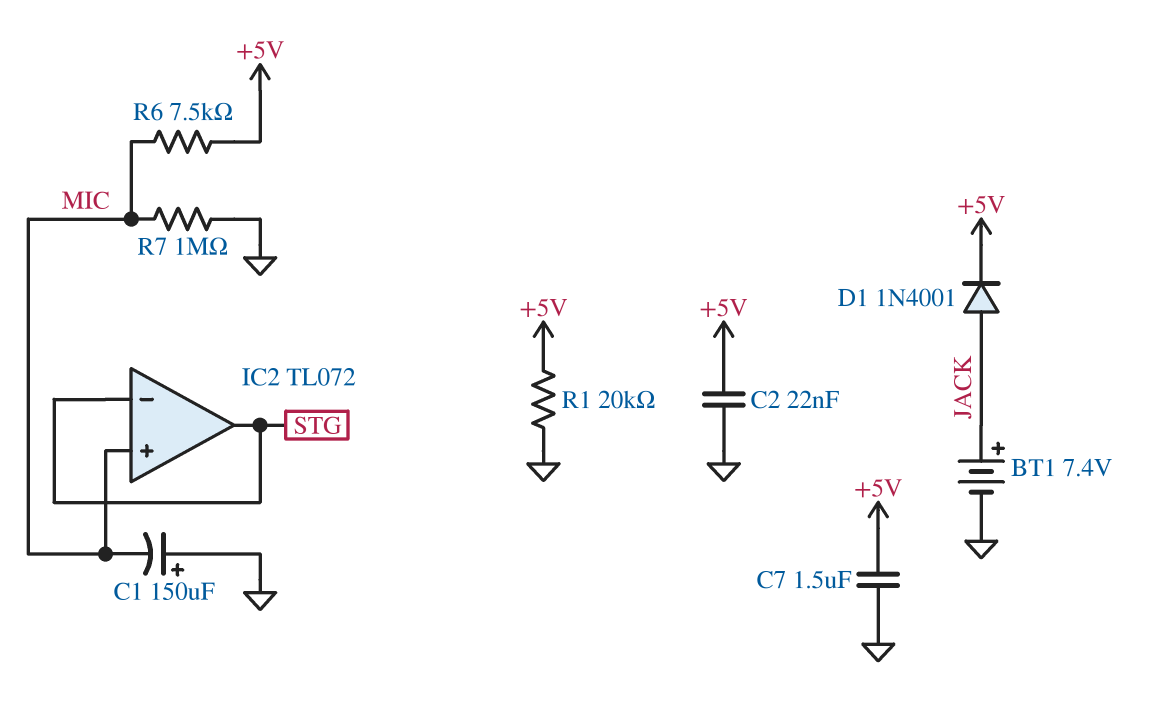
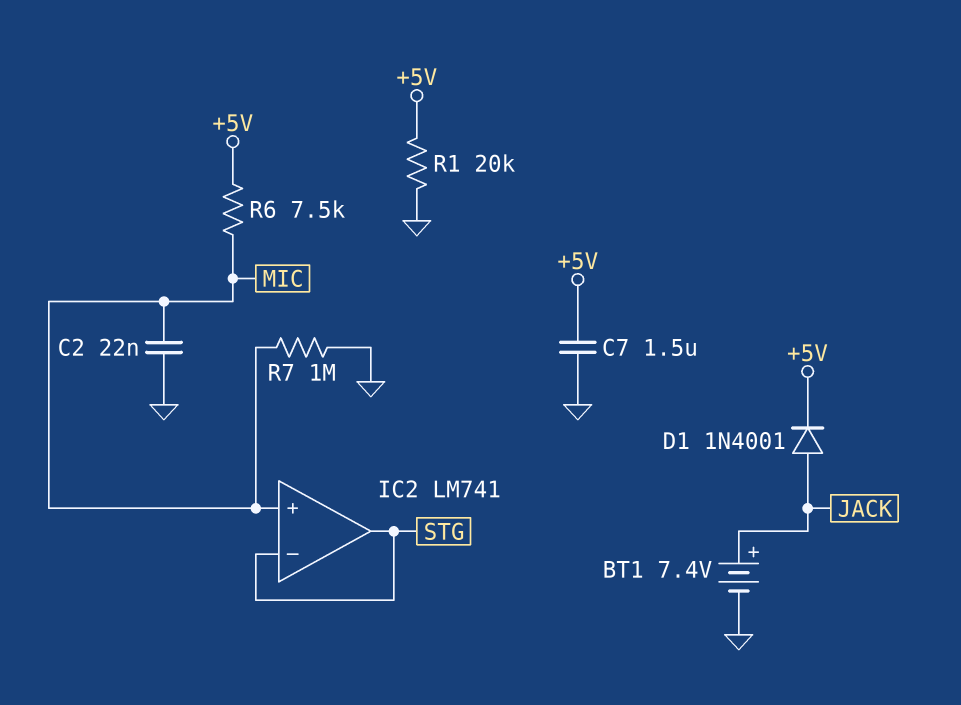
C1: 150uF (plus GND, minus MIC) -> none
C2: 22nF (+5V, GND) -> 22nF (GND, MIC)
IC2: TL072 -> LM741

